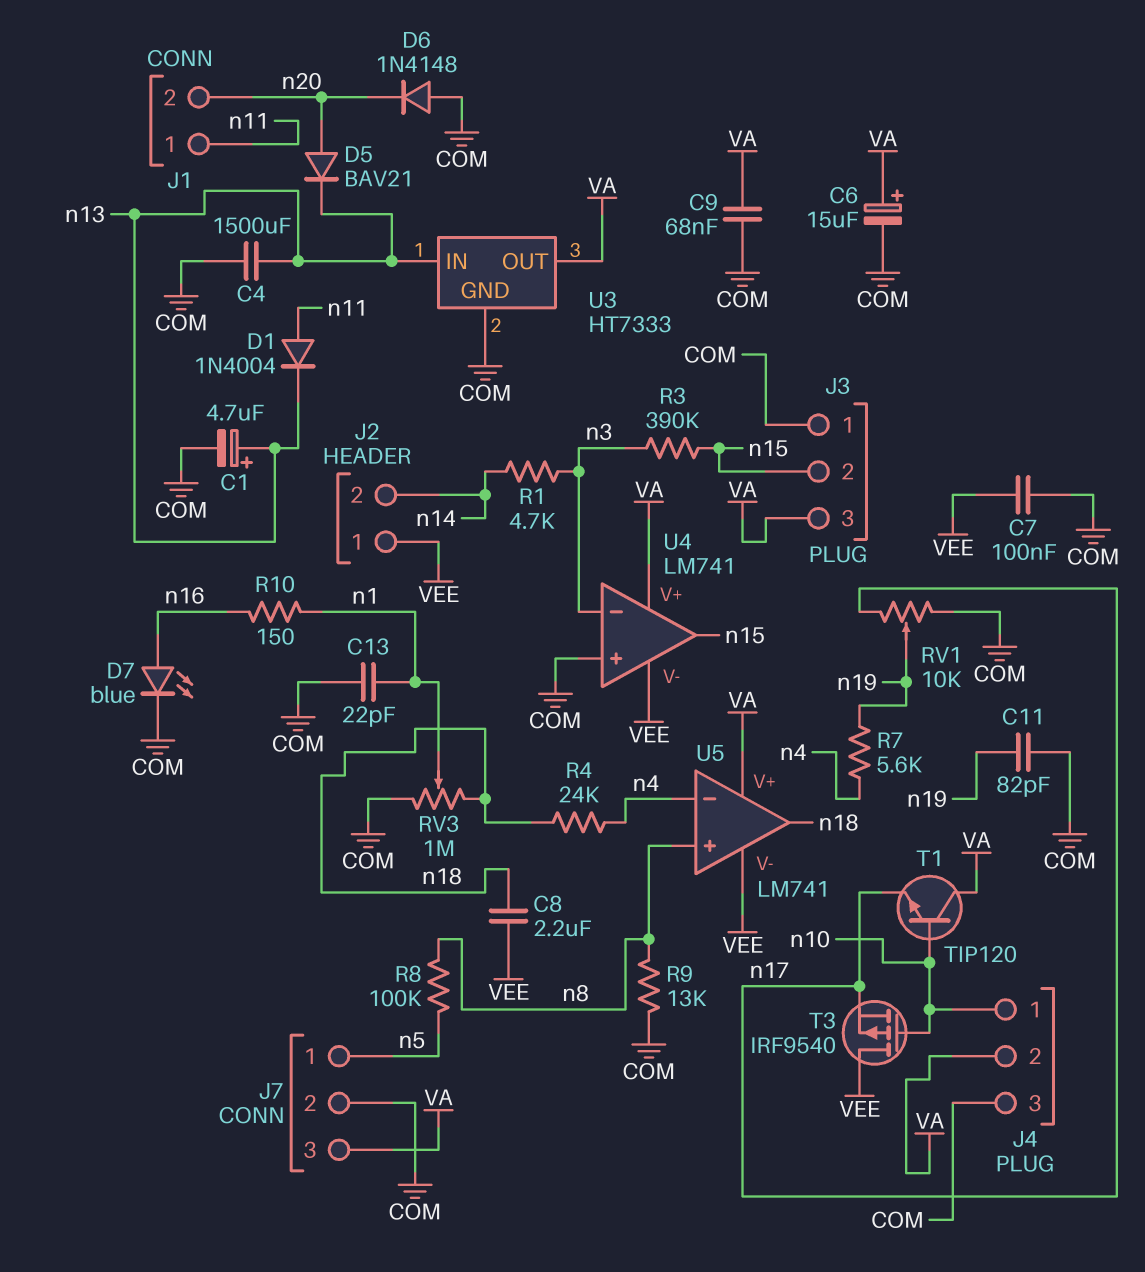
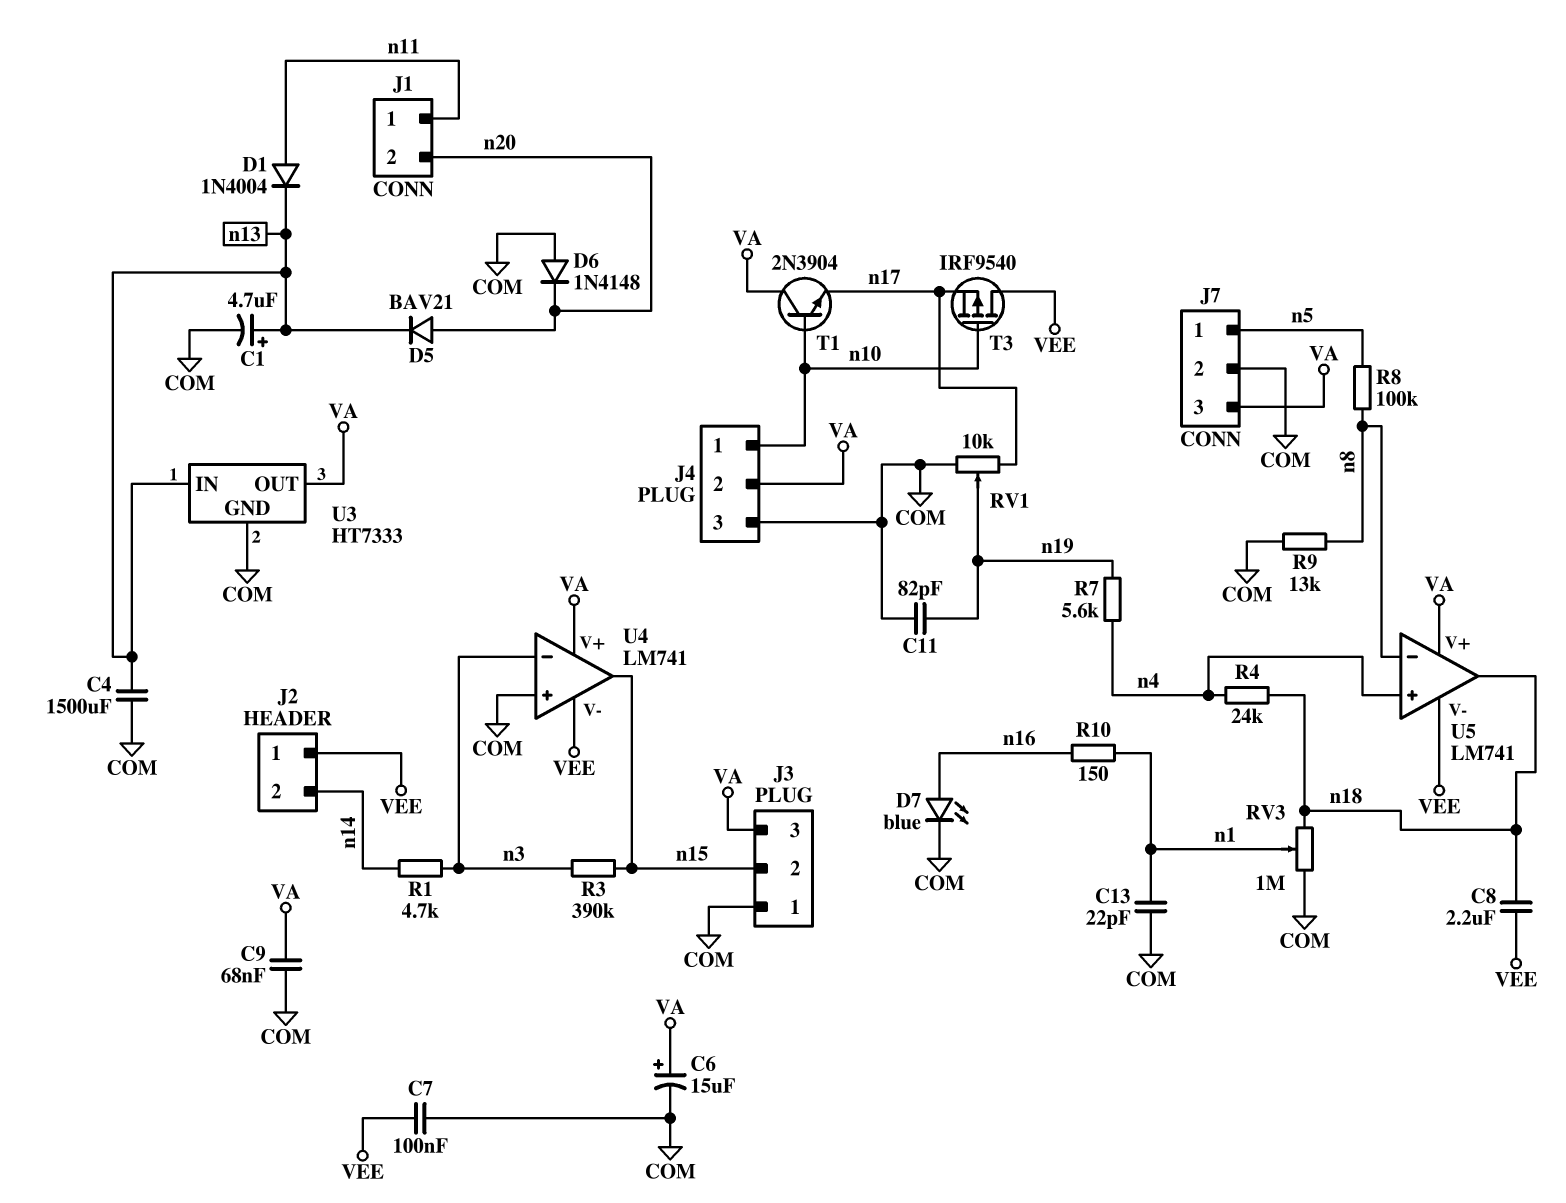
T1: NPN TIP120 (B n10, C VA, E n17) -> NPN 2N3904 (B n10, C VA, E n17)
U5 pin in+: n8 -> n4
U5 pin in-: n4 -> n8

